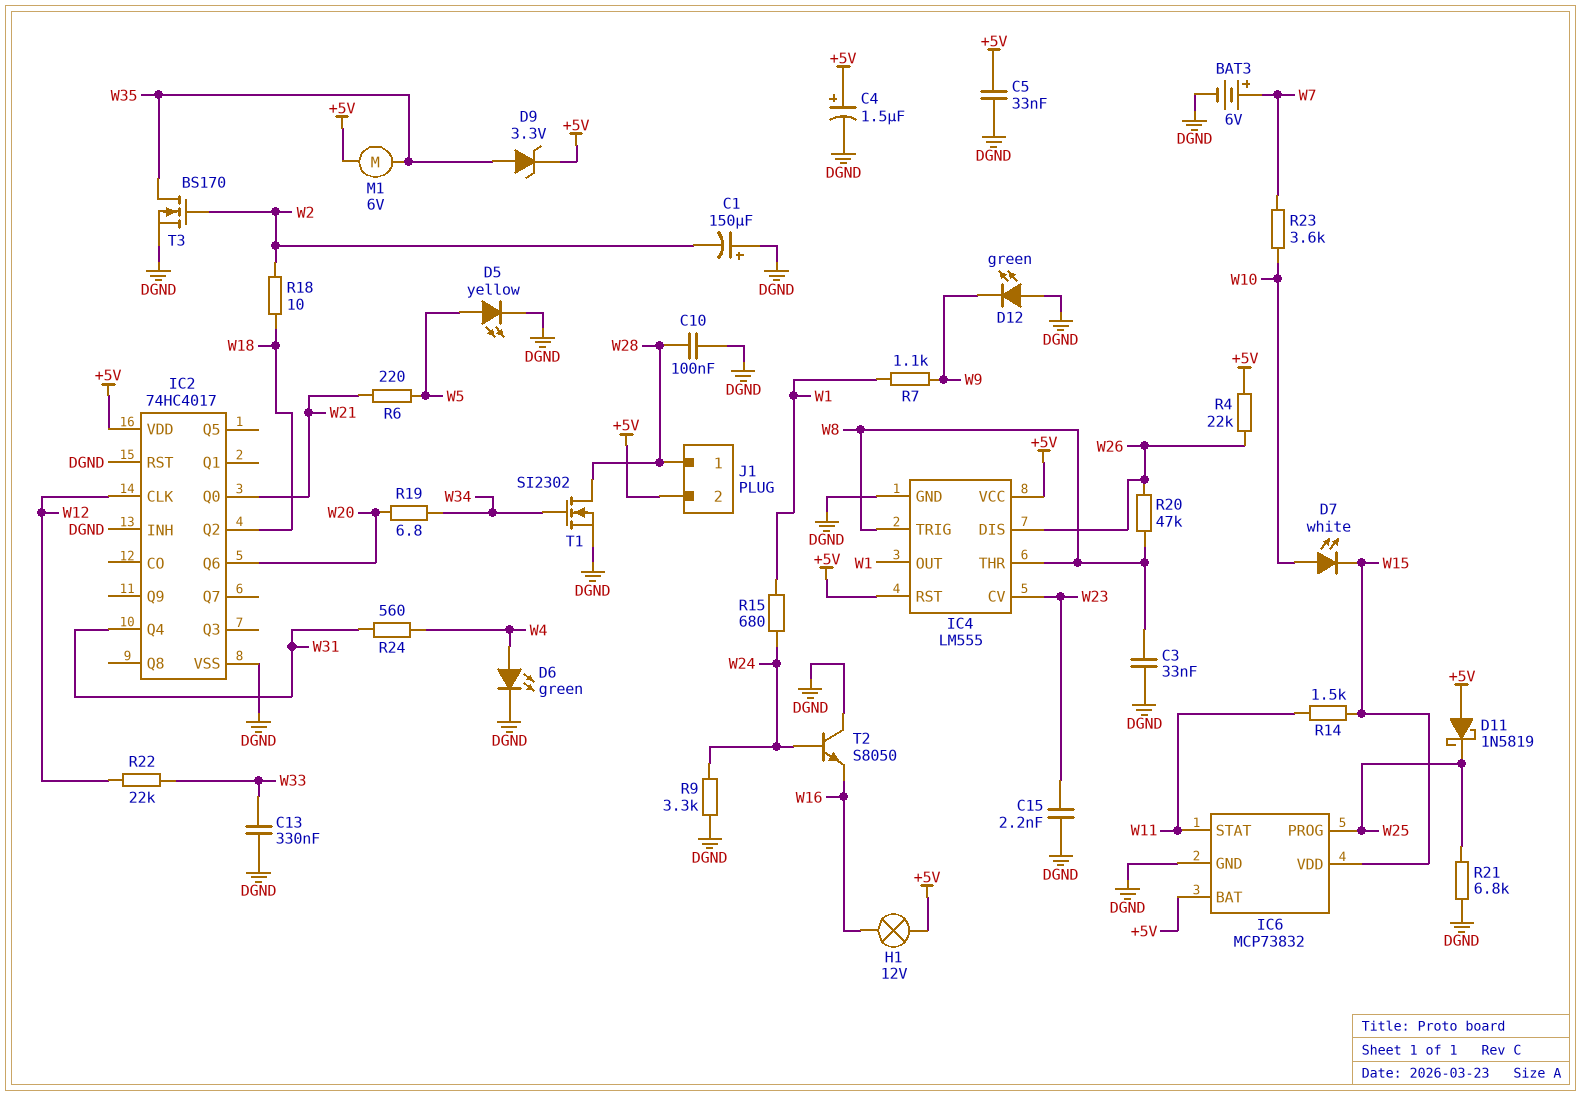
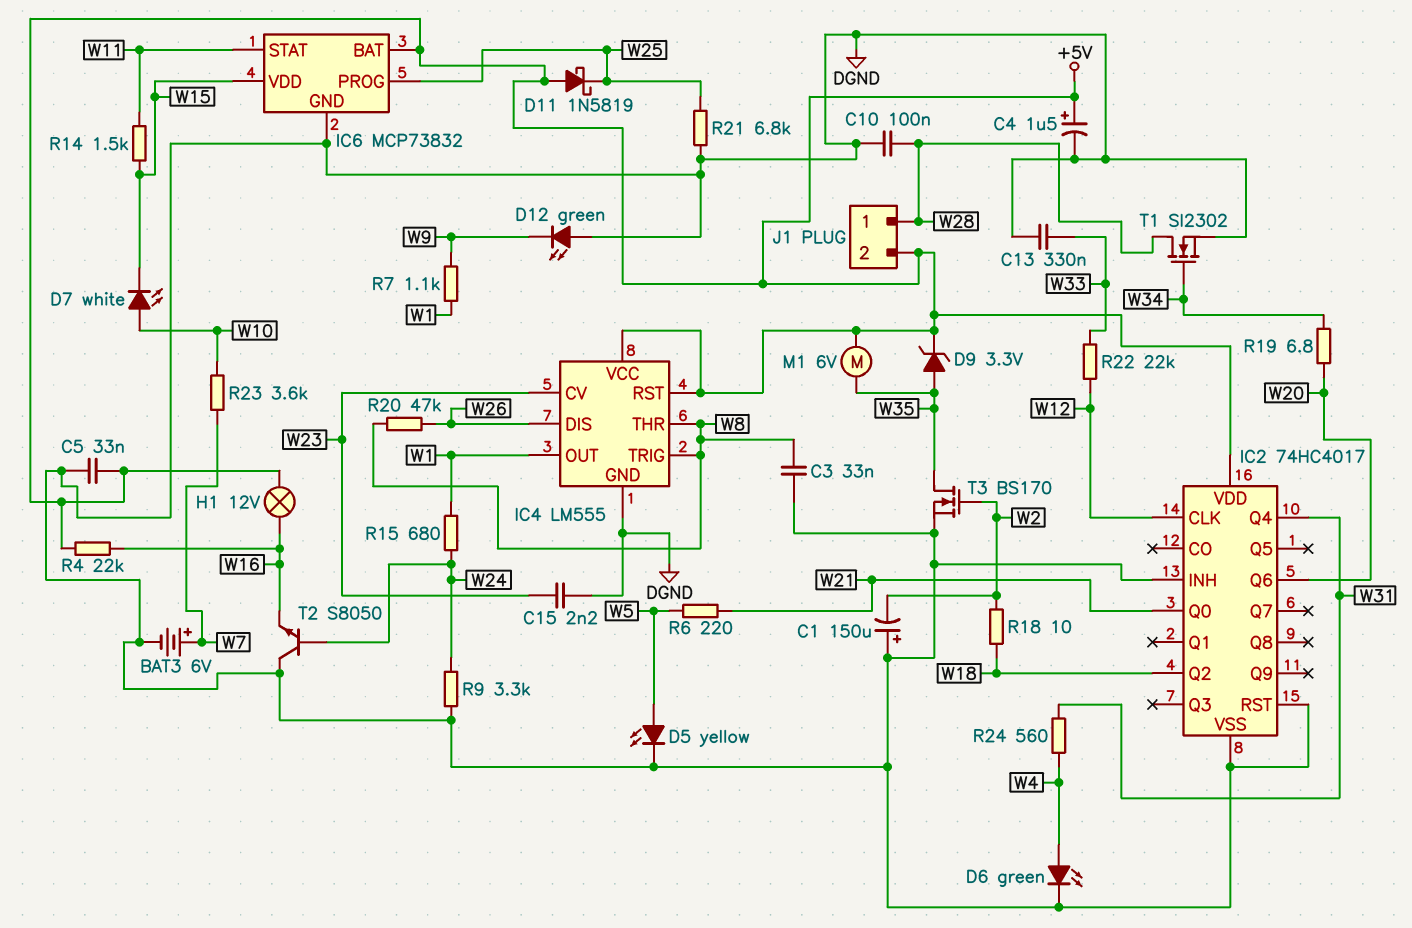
R4: 22k (+5V, W26) -> 22k (+5V, W16)

